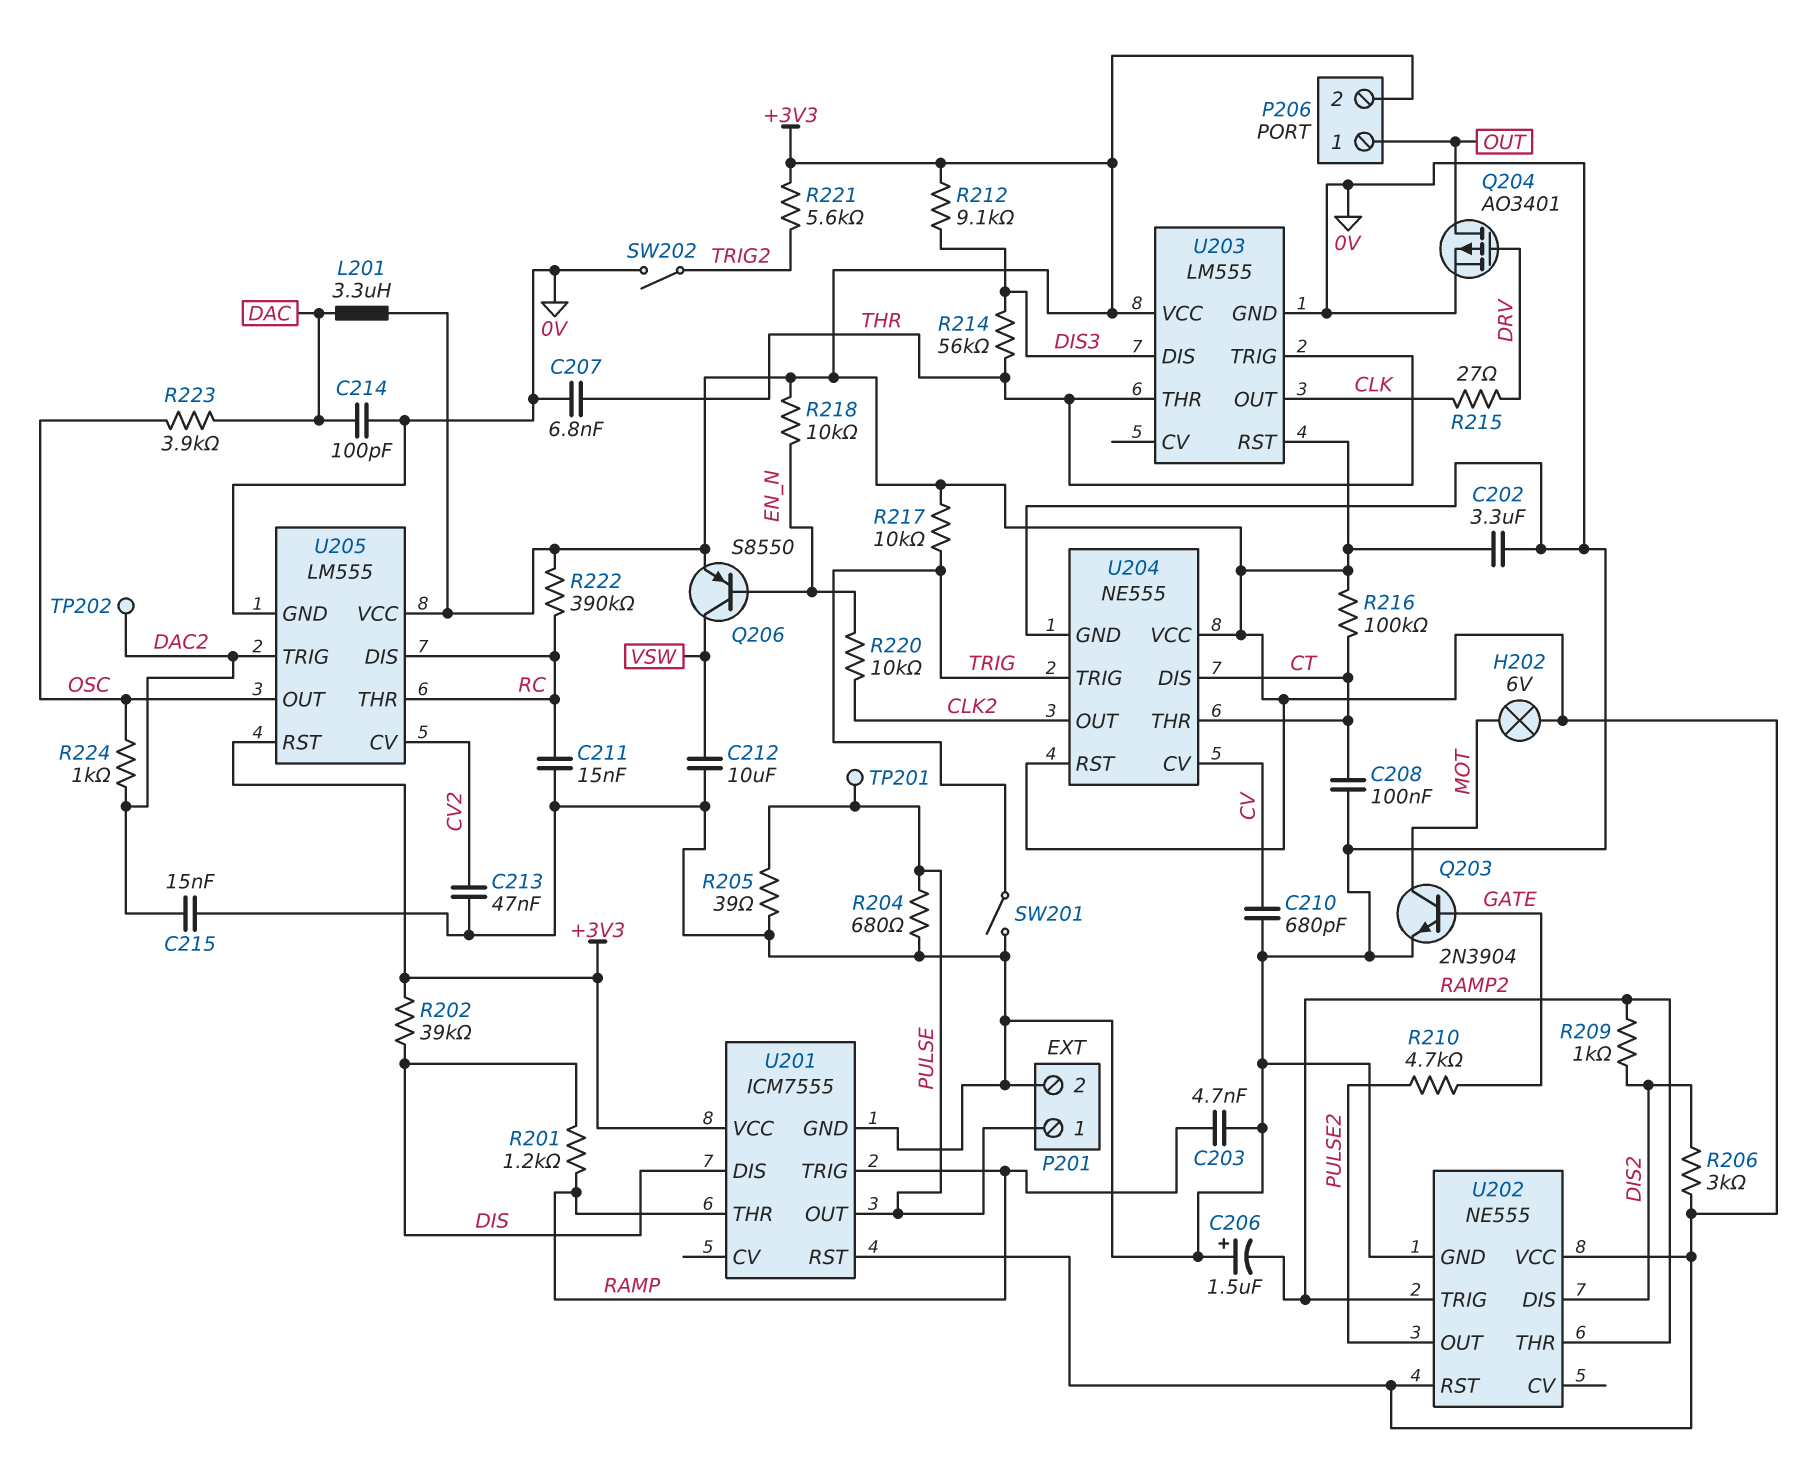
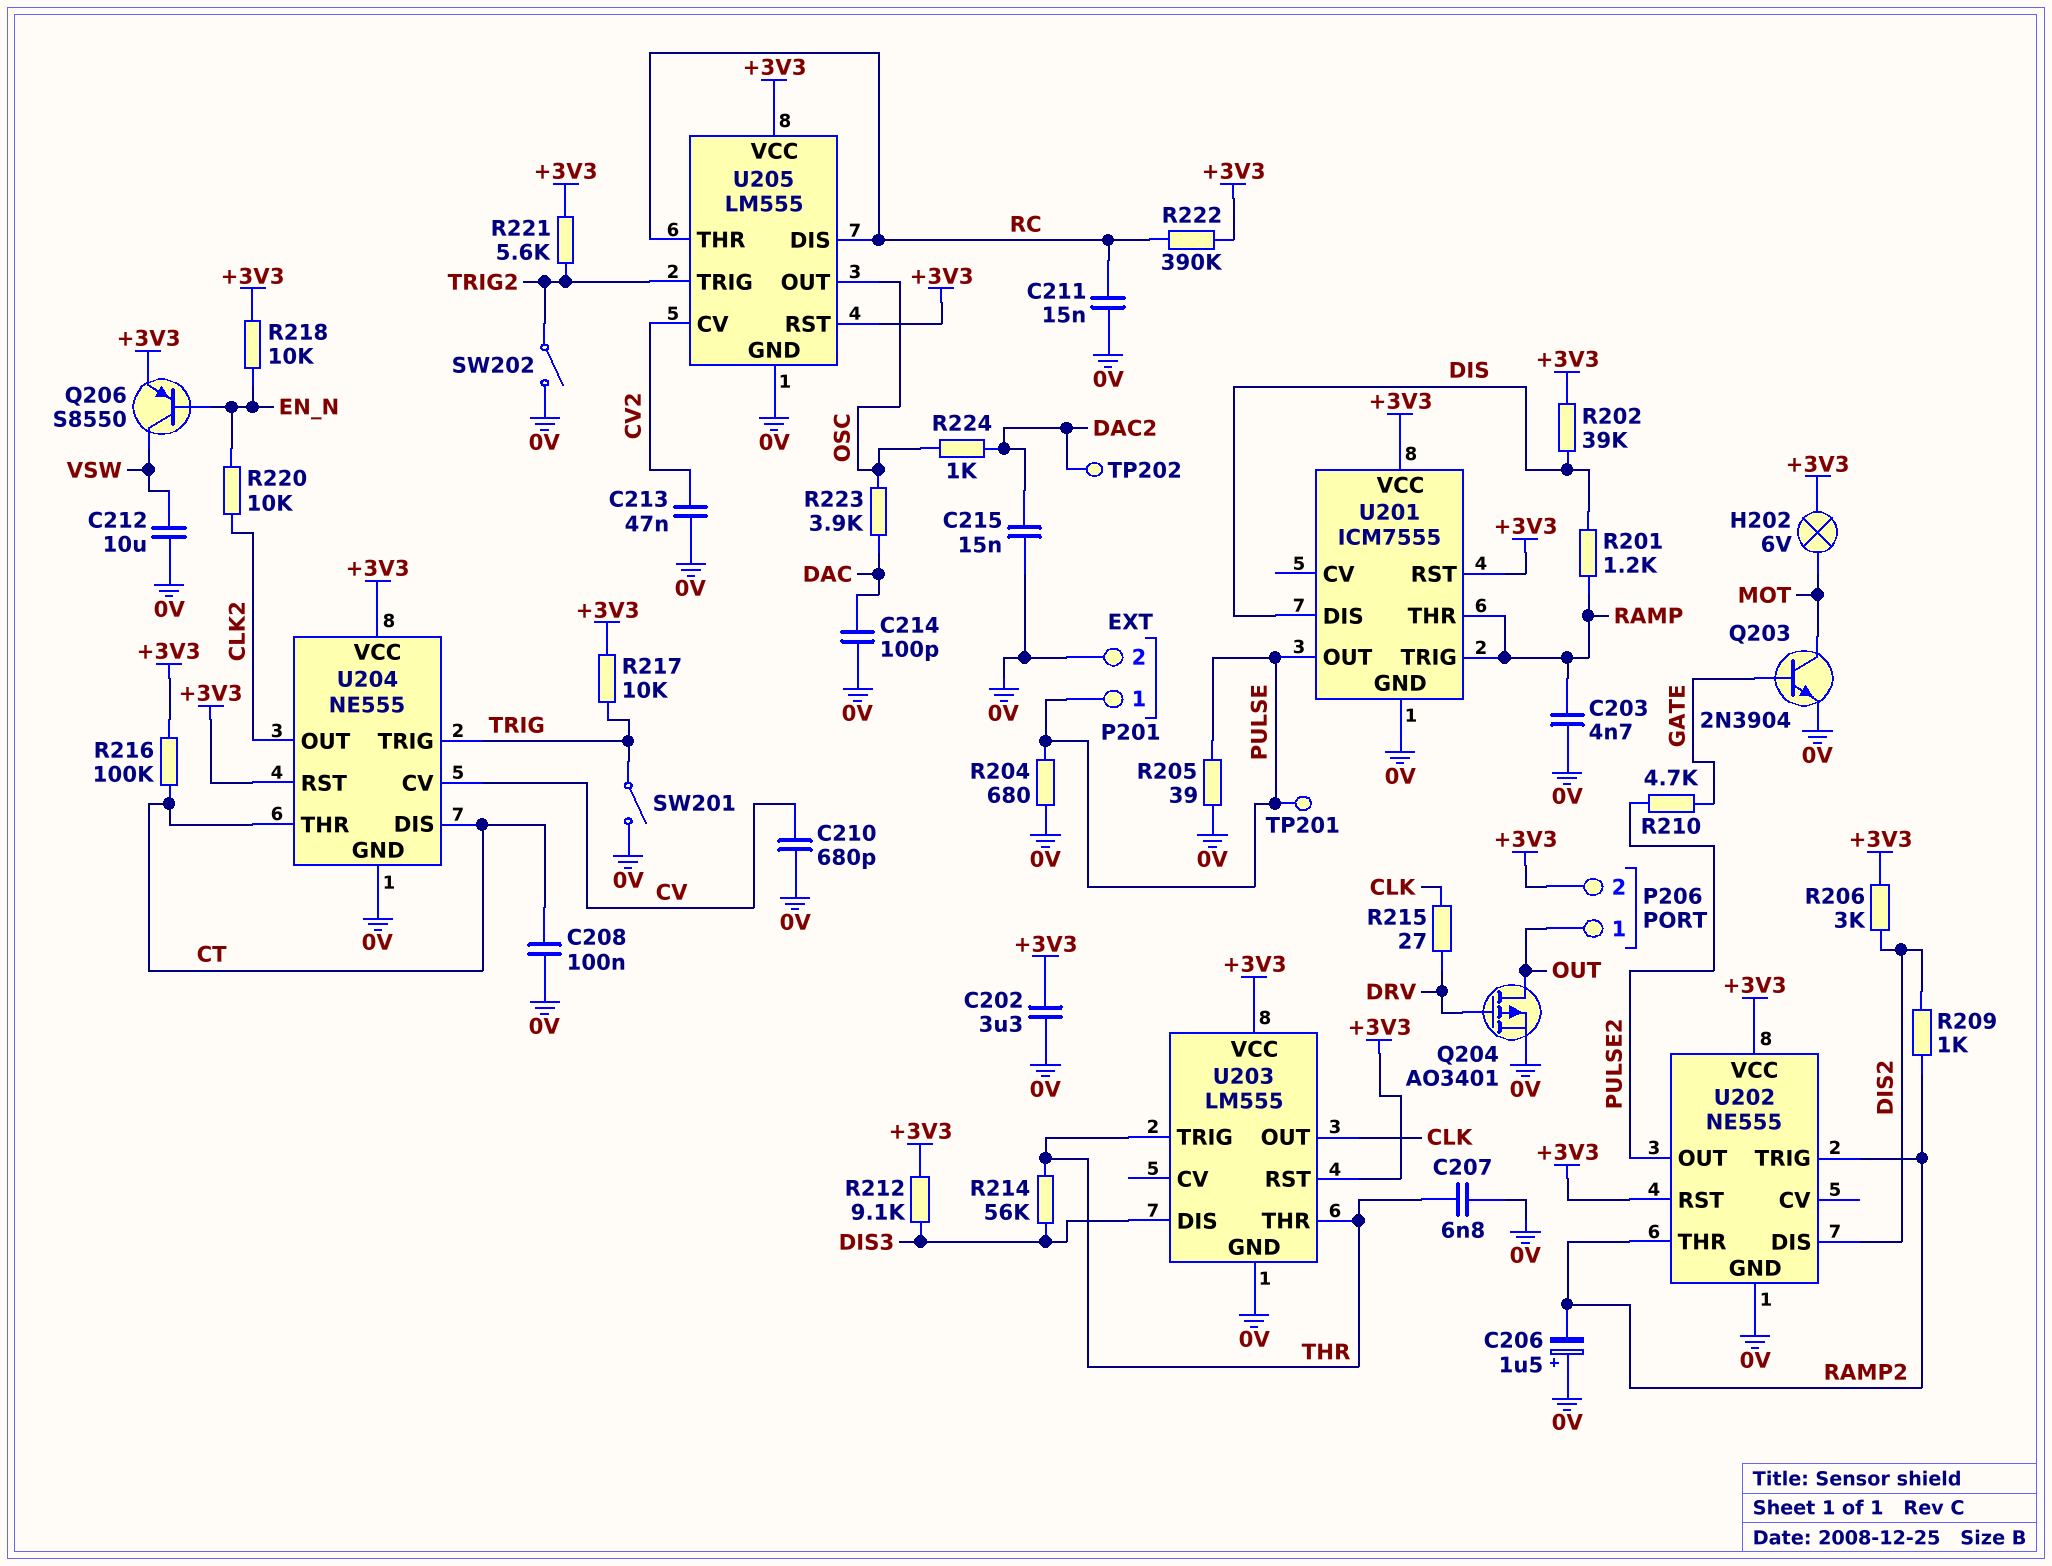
L201: 3.3uH (+3V3, DAC) -> none
U205 pin TRIG: DAC2 -> TRIG2

